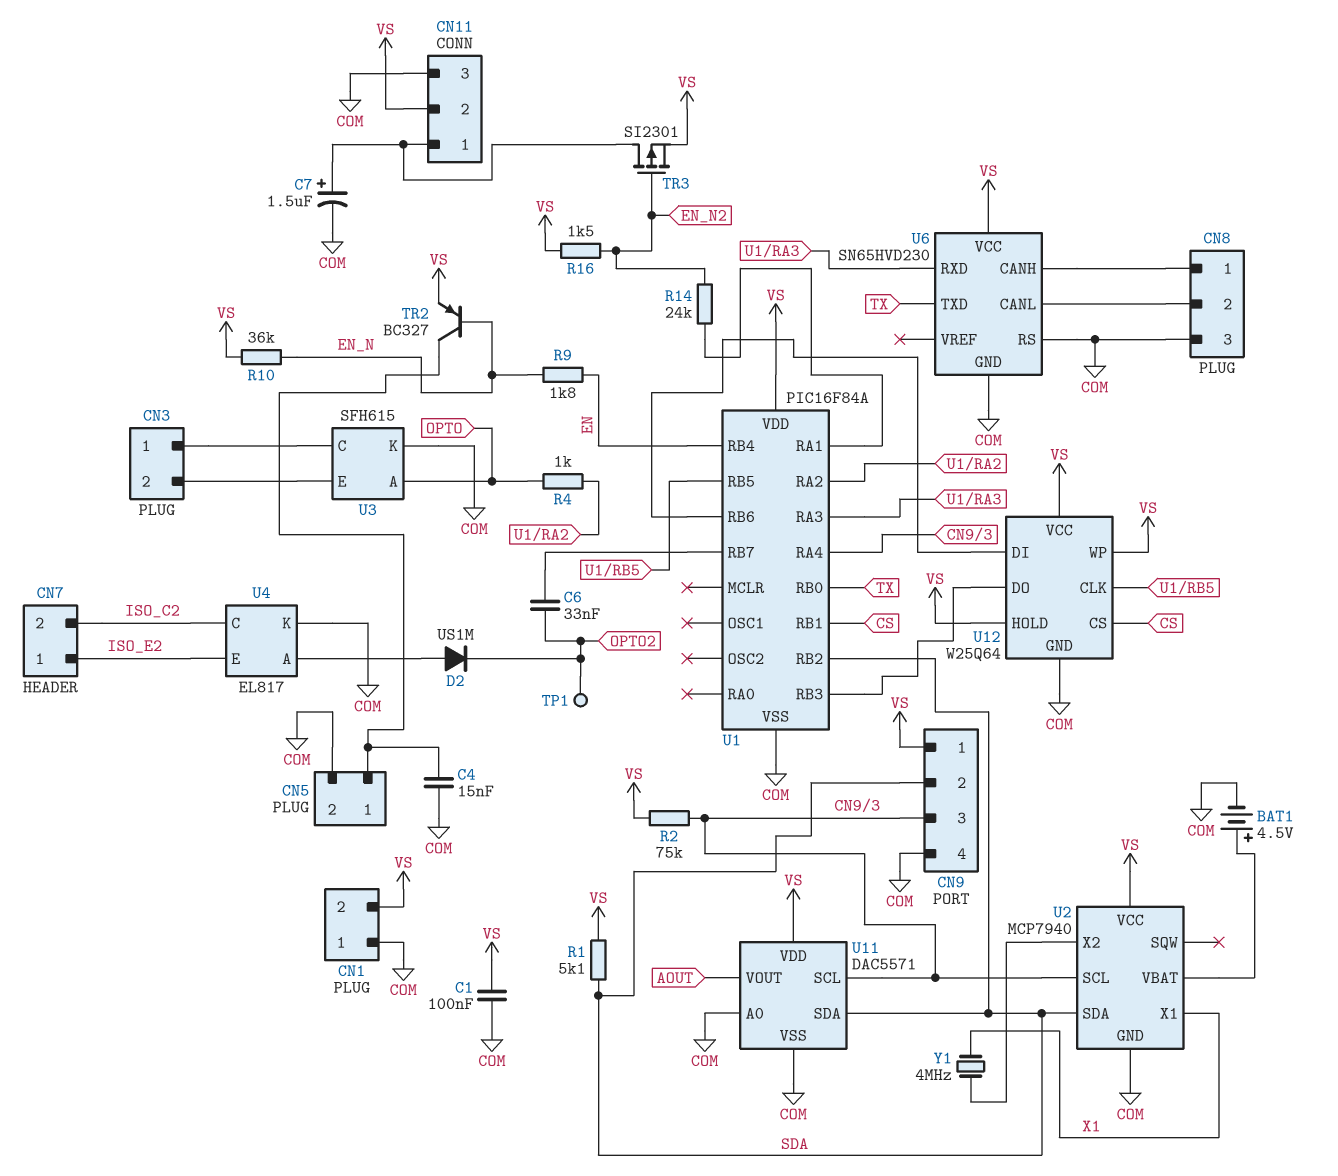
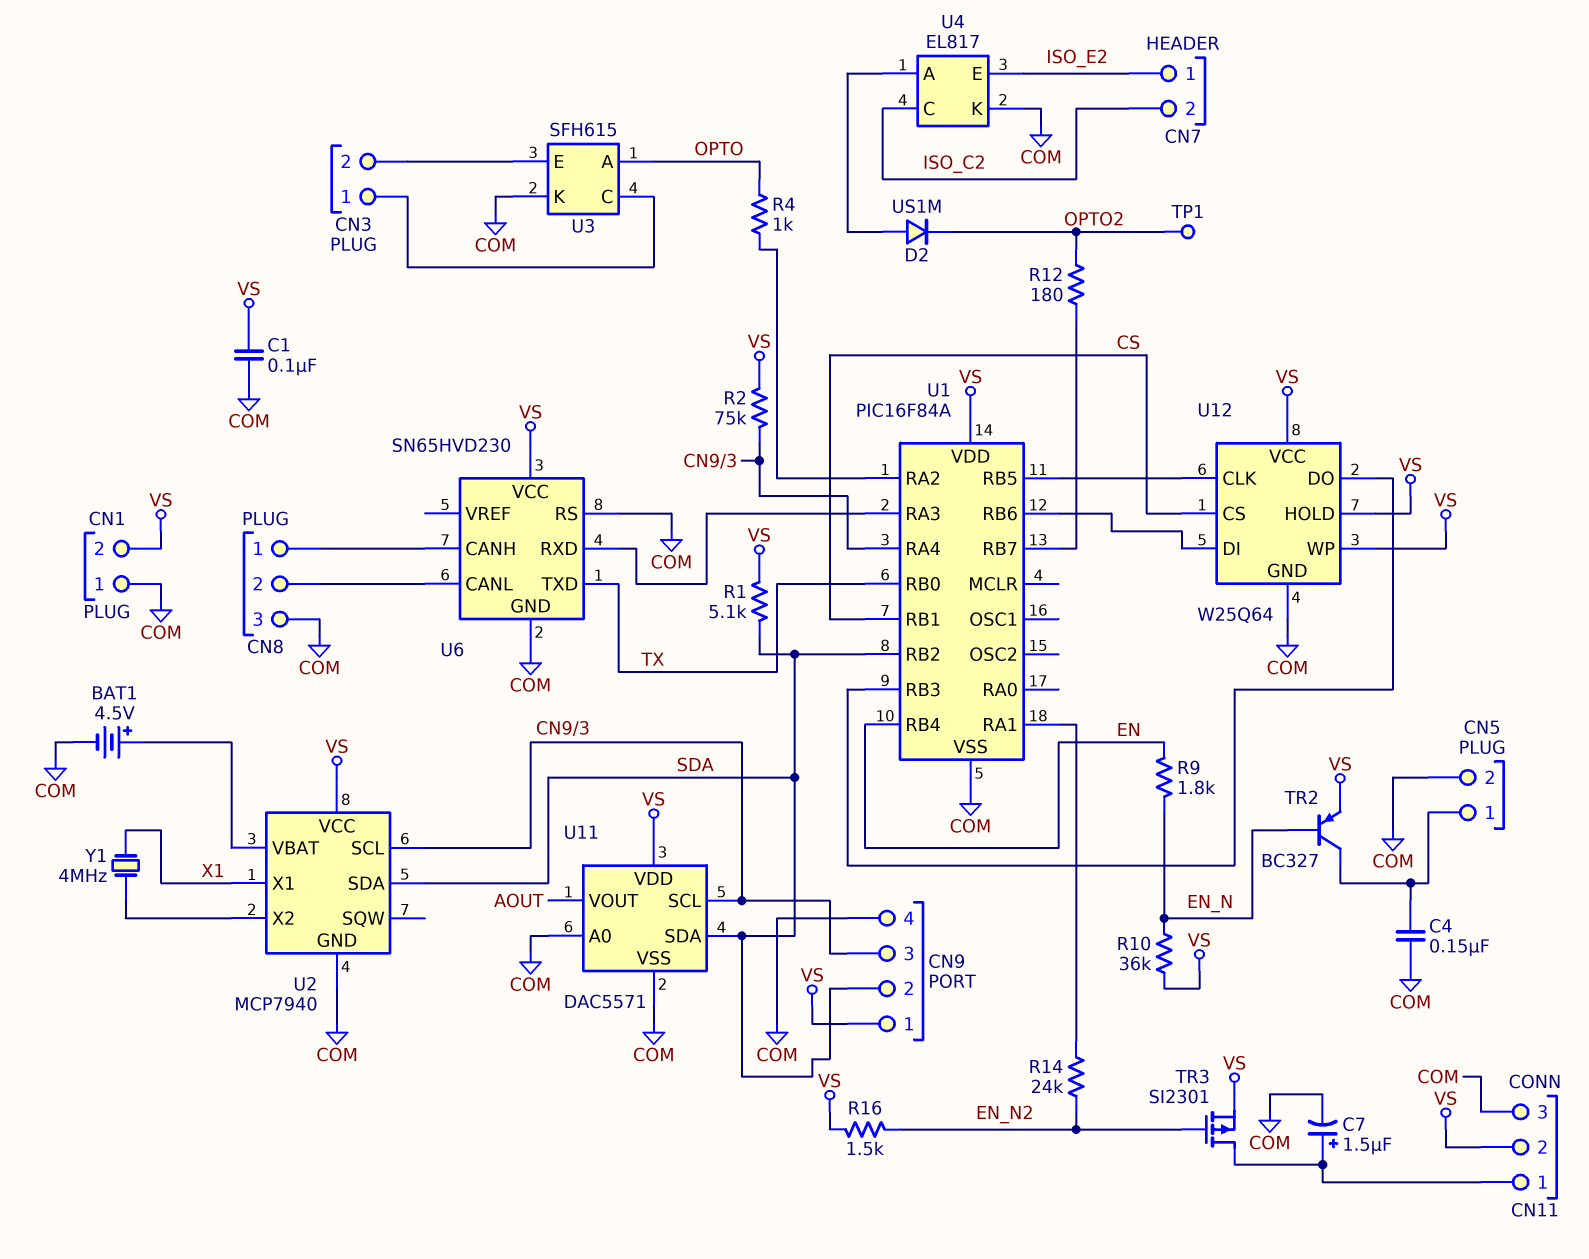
C4: 15nF (CN5/1, COM) -> 150nF (CN5/1, COM)
C6: 33nF (OPTO2, U1/RB7) -> none
R12: none -> 180 (OPTO2, U1/RB7)

